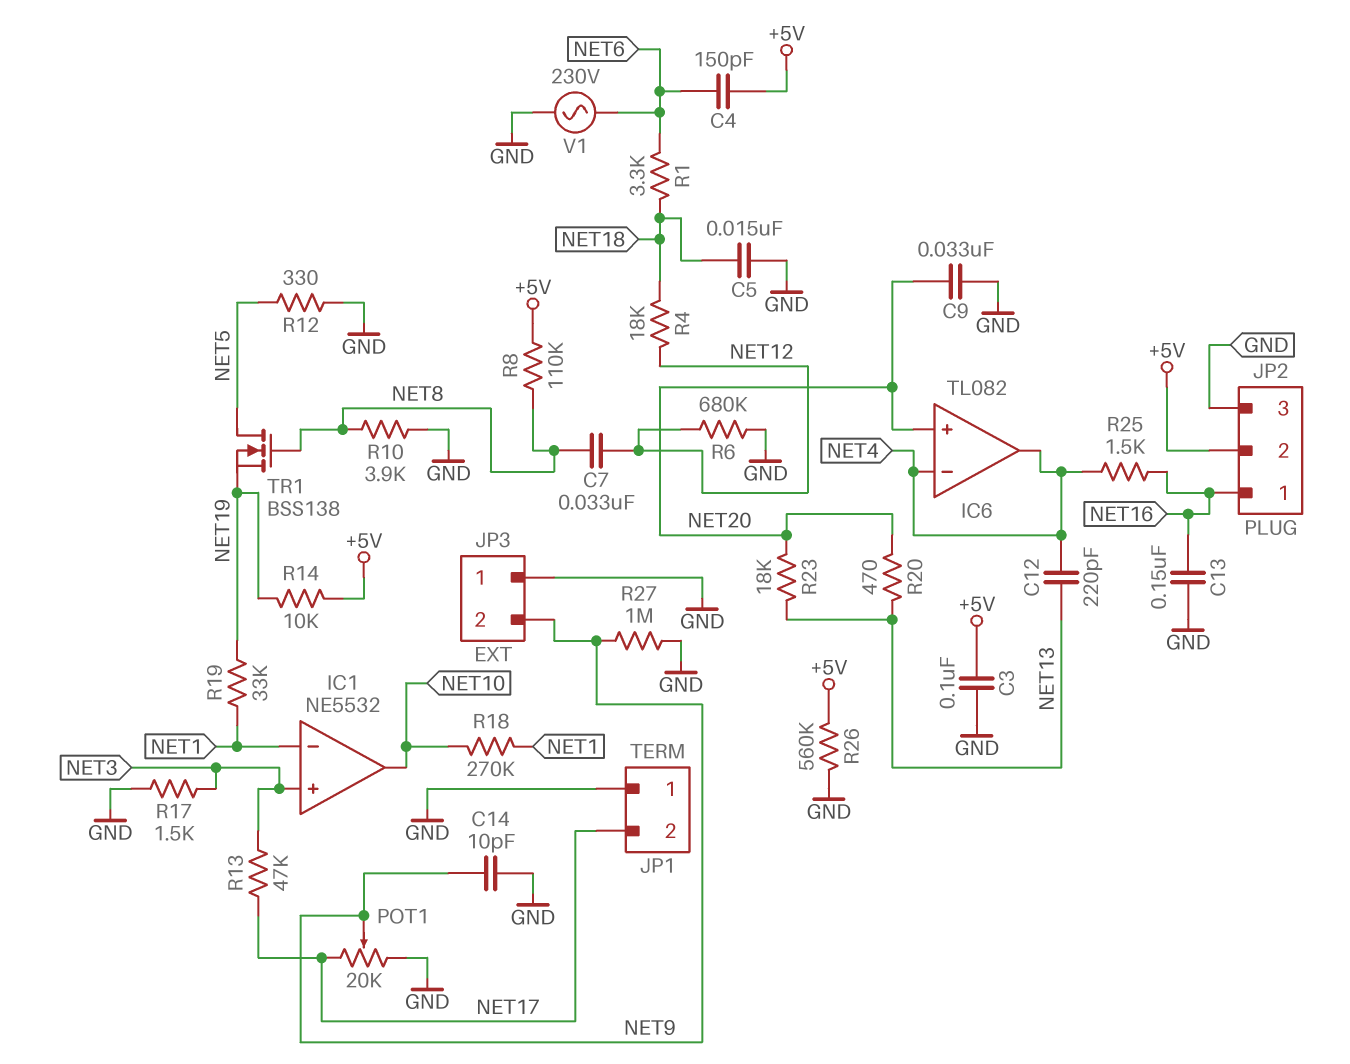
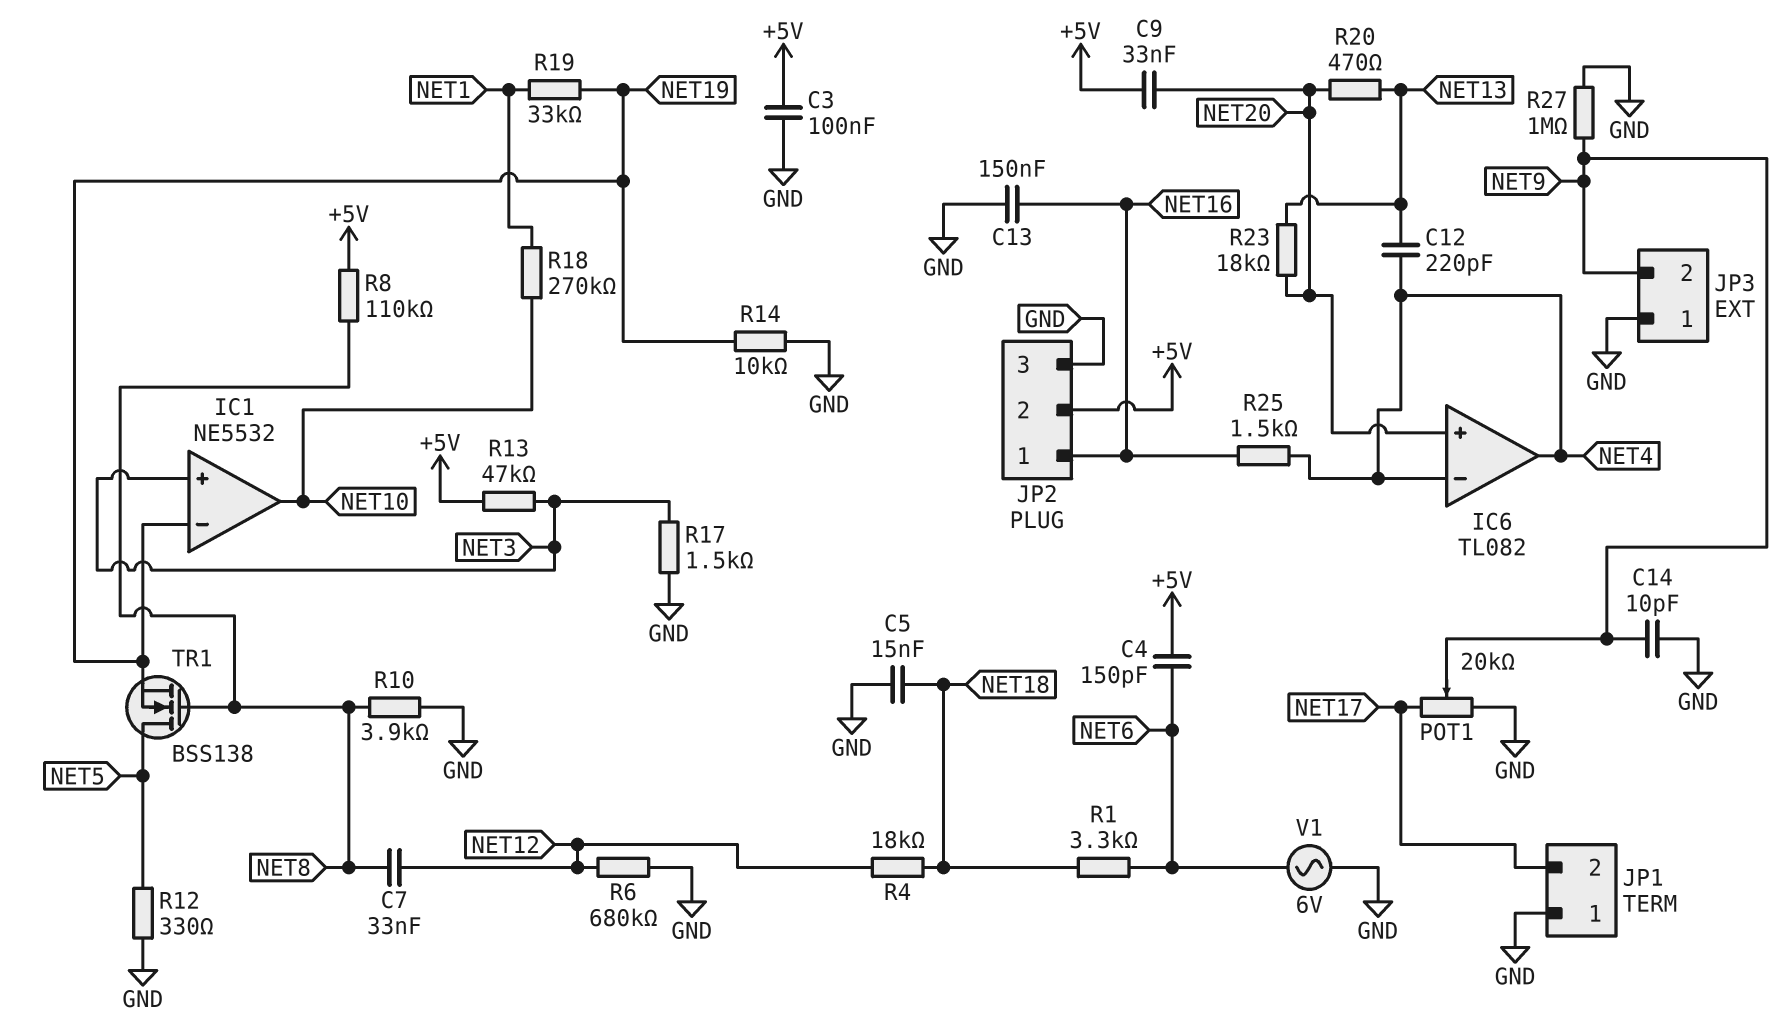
C9: 33nF (GND, NET20) -> 33nF (+5V, NET20)
IC1 pin in-: NET1 -> NET19
R13: 47k (NET3, NET17) -> 47k (+5V, NET3)
R14: 10k (+5V, NET19) -> 10k (GND, NET19)
R26: 560k (+5V, GND) -> none
V1: AC 230V (GND, NET6) -> AC 6V (GND, NET6)

